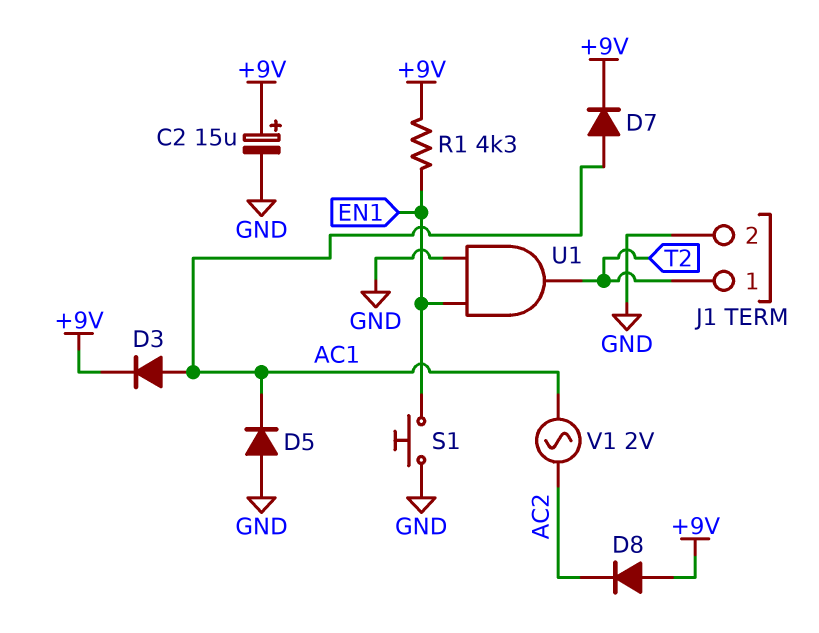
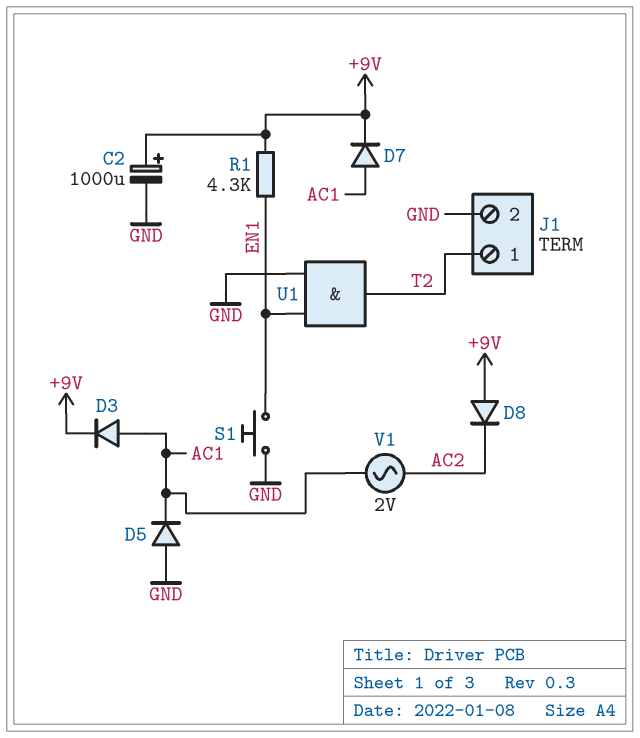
C2: 15uF (plus +9V, minus GND) -> 1000uF (plus +9V, minus GND)

